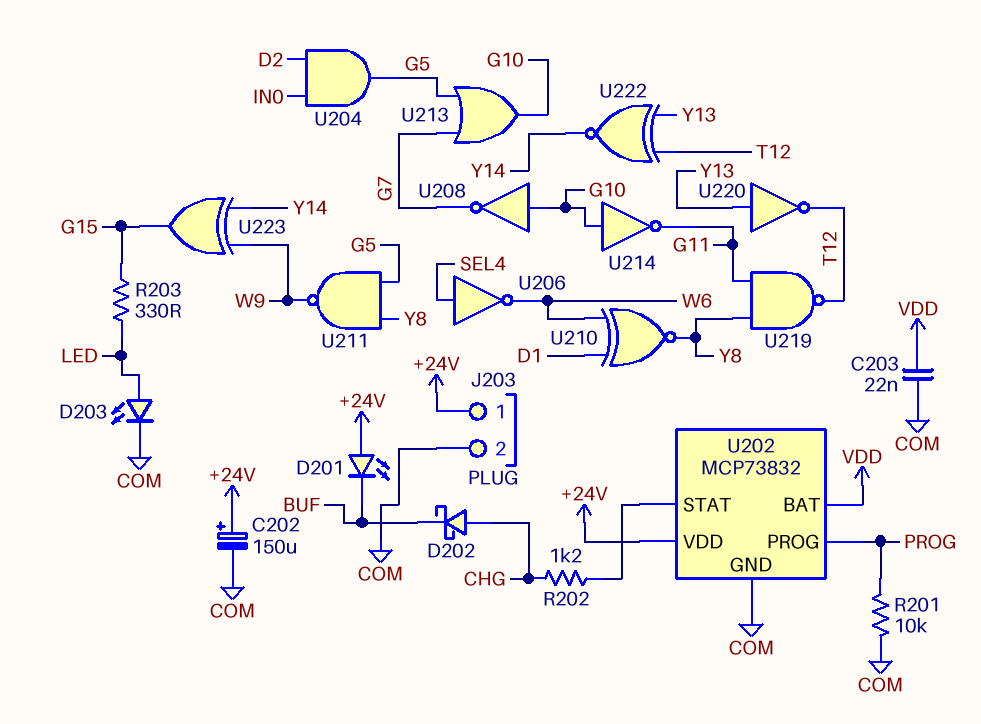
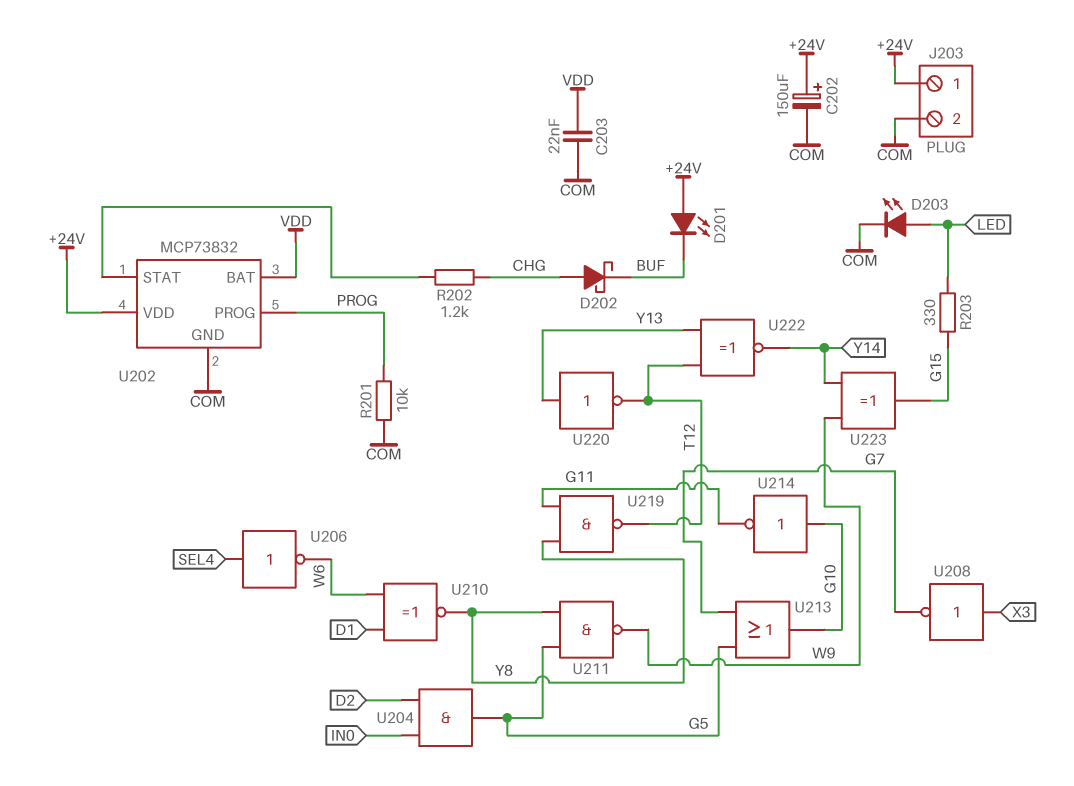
U208: NOT (in G10, out G7) -> NOT (in X3, out G7)

